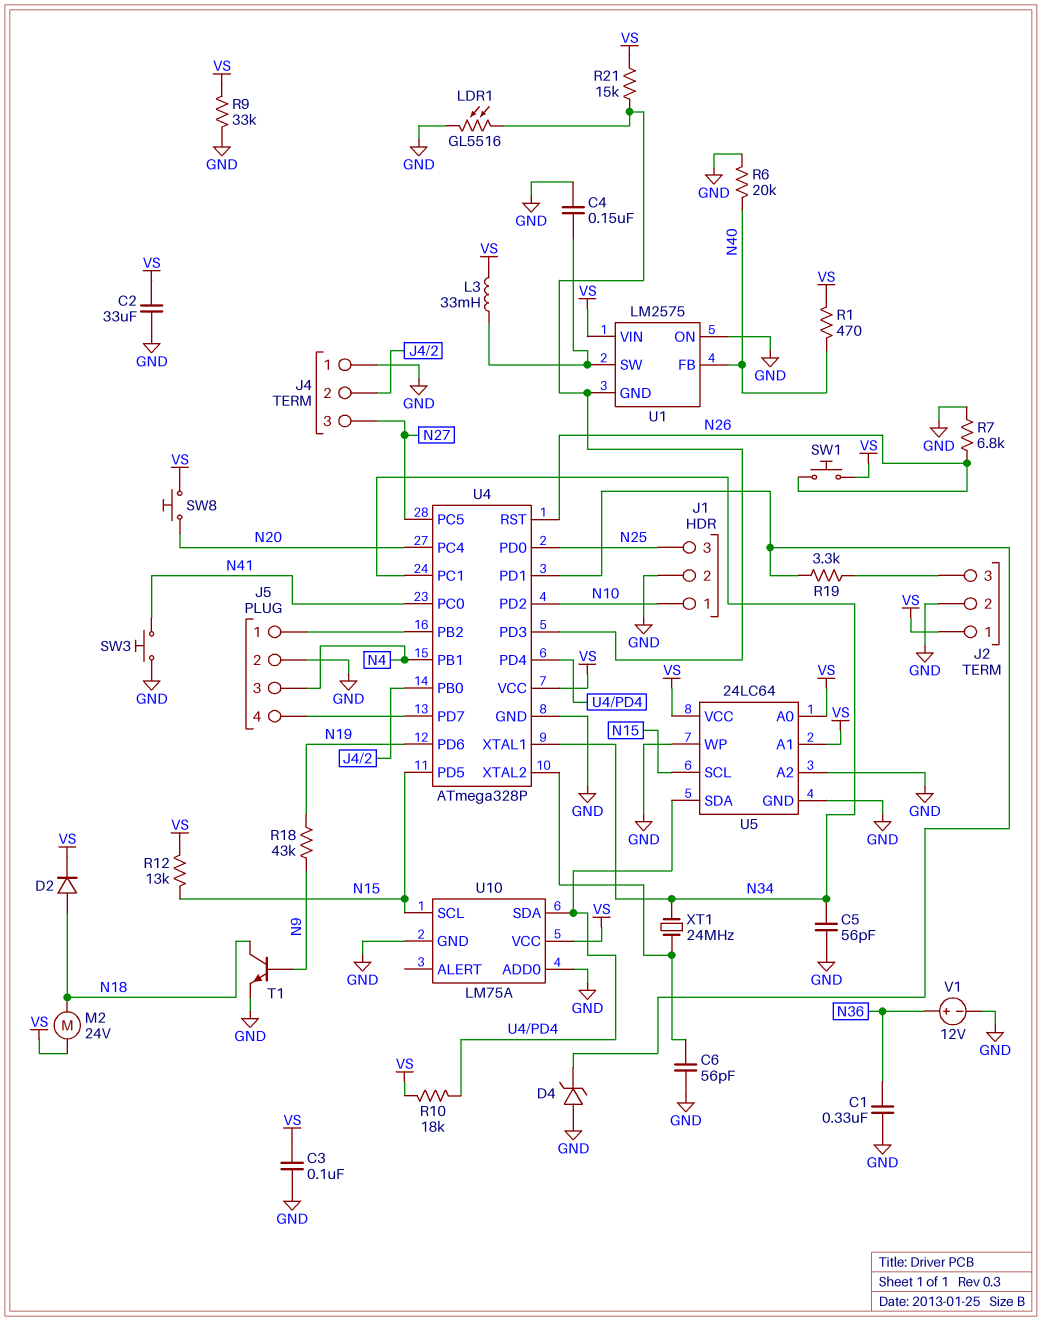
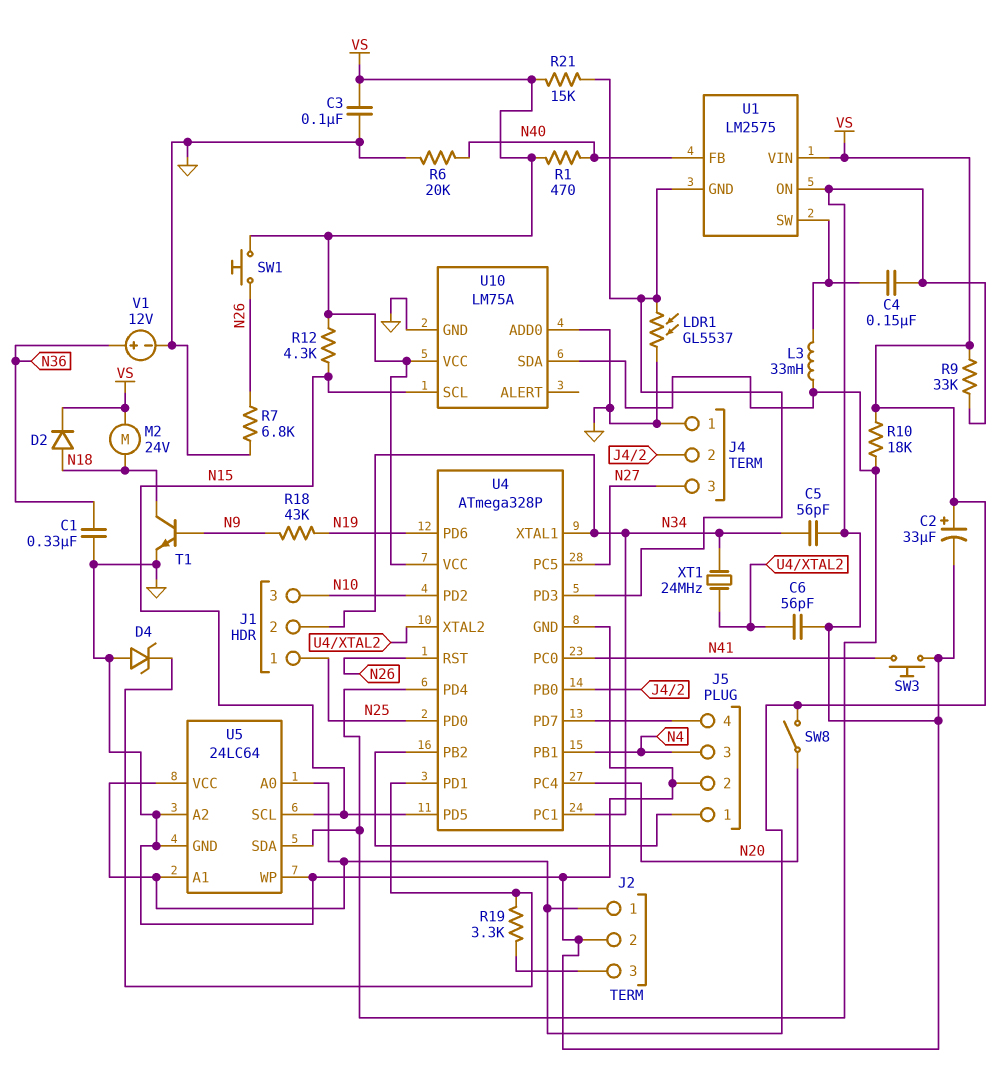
C2: 33uF (GND, VS) -> 33uF (plus VS, minus GND)
J1 pin 1: N10 -> N25
J1 pin 2: GND -> N34
J1 pin 3: N25 -> N10
L3: 33mH (U1/SW, VS) -> 33mH (U1/SW, U4/PD4)
LDR1: GL5516 (GND, U1/GND) -> GL5537 (GND, U1/GND)
R12: 13k (N15, VS) -> 4.3k (N15, VS)
SW8: button (N20, VS) -> switch (N20, VS)

